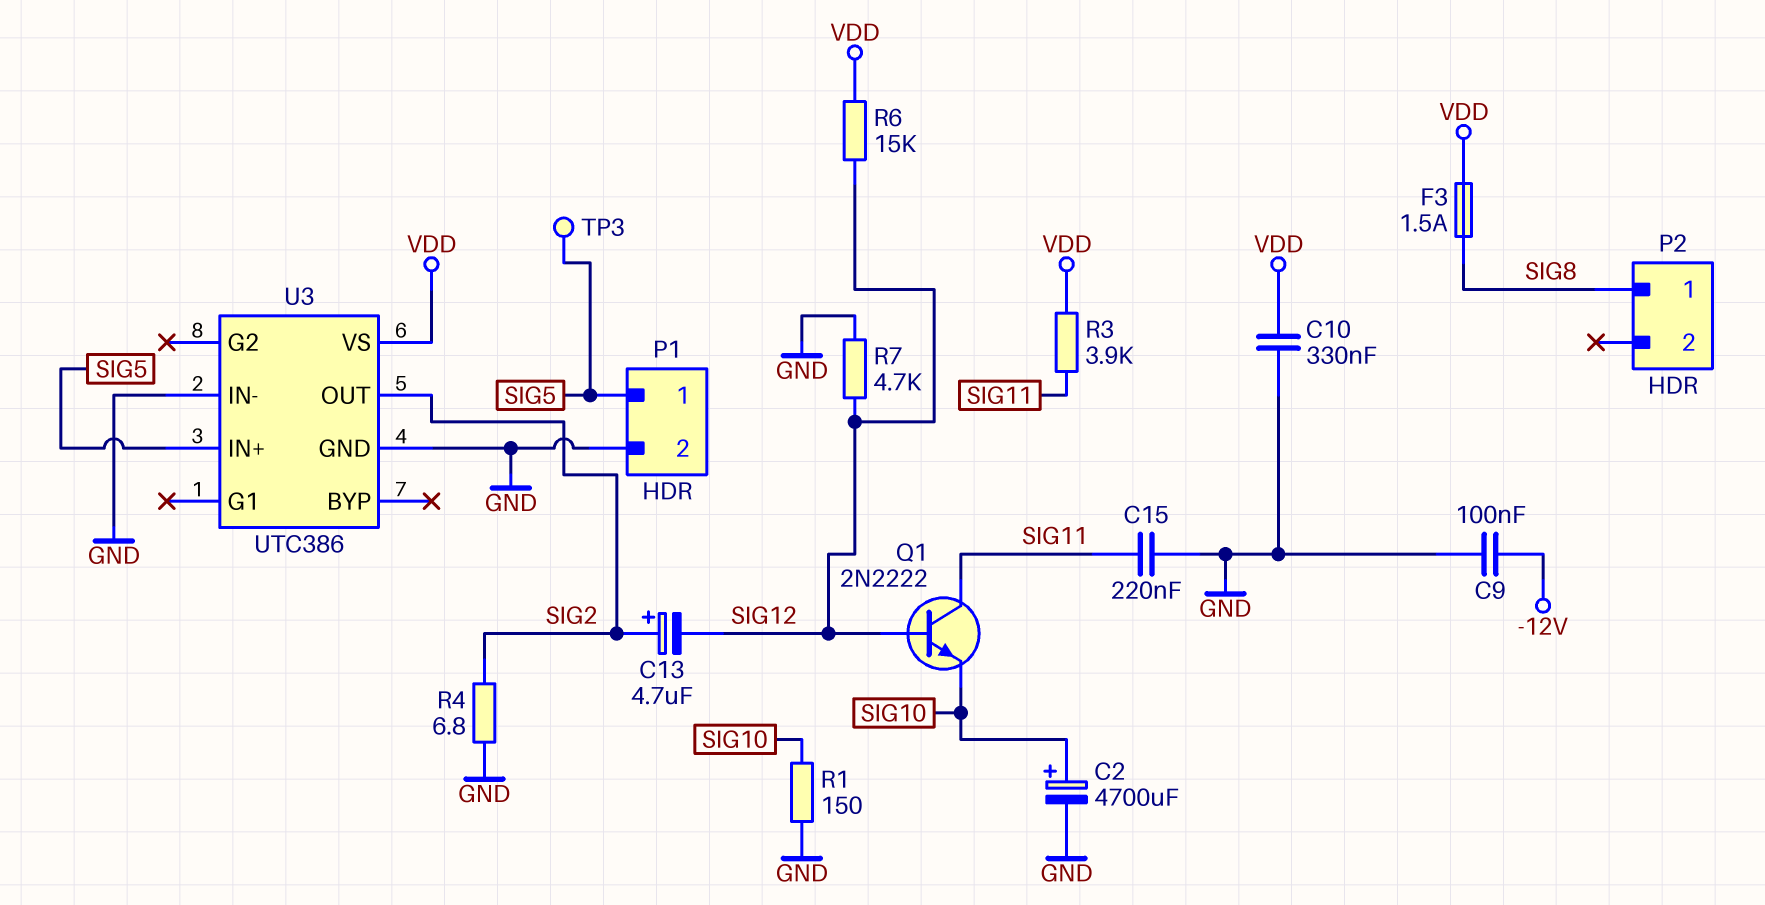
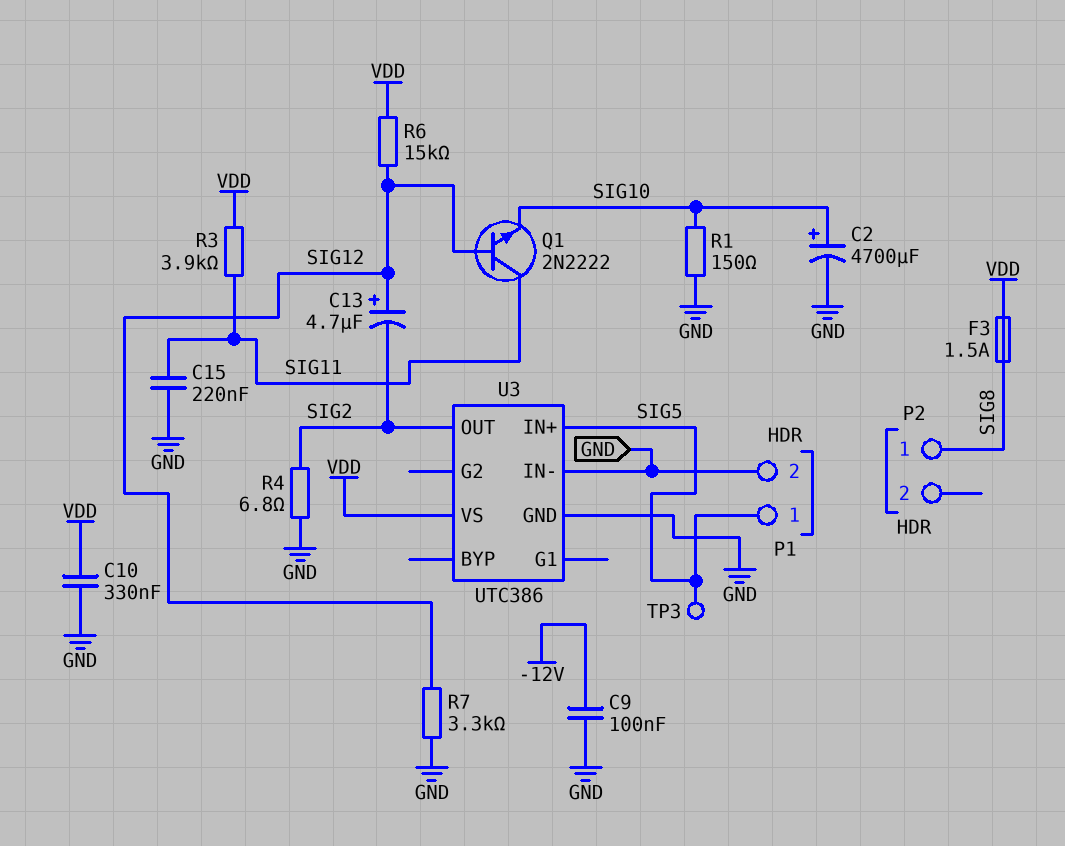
C13: 4.7uF (plus SIG2, minus SIG12) -> 4.7uF (plus SIG12, minus SIG2)
R7: 4.7k (GND, SIG12) -> 3.3k (GND, SIG12)

